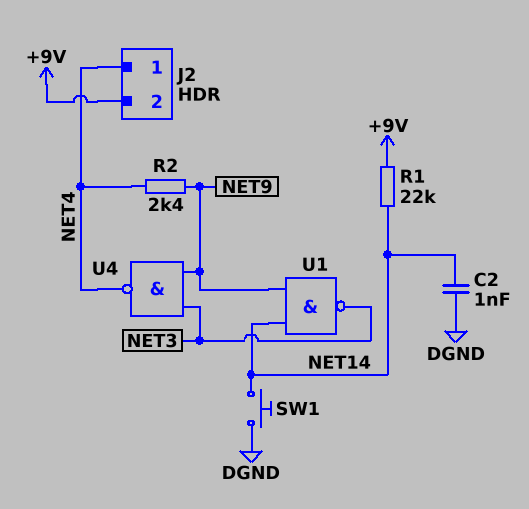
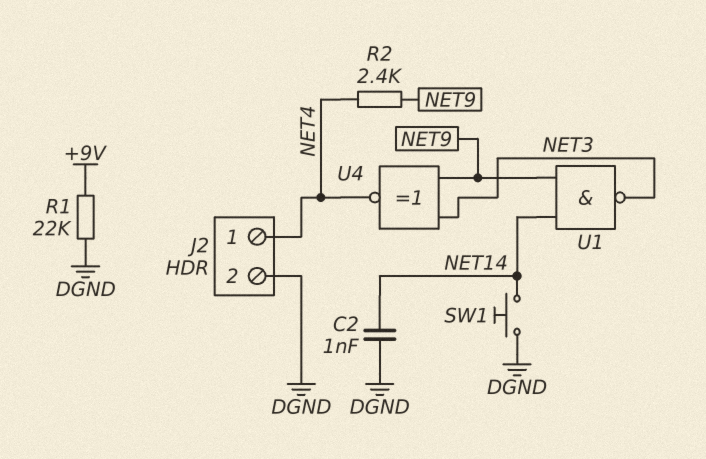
J2 pin 2: +9V -> DGND
R1: 22k (+9V, NET14) -> 22k (+9V, DGND)
U4: NAND (in NET3, in NET9, out NET4) -> XNOR (in NET3, in NET9, out NET4)

